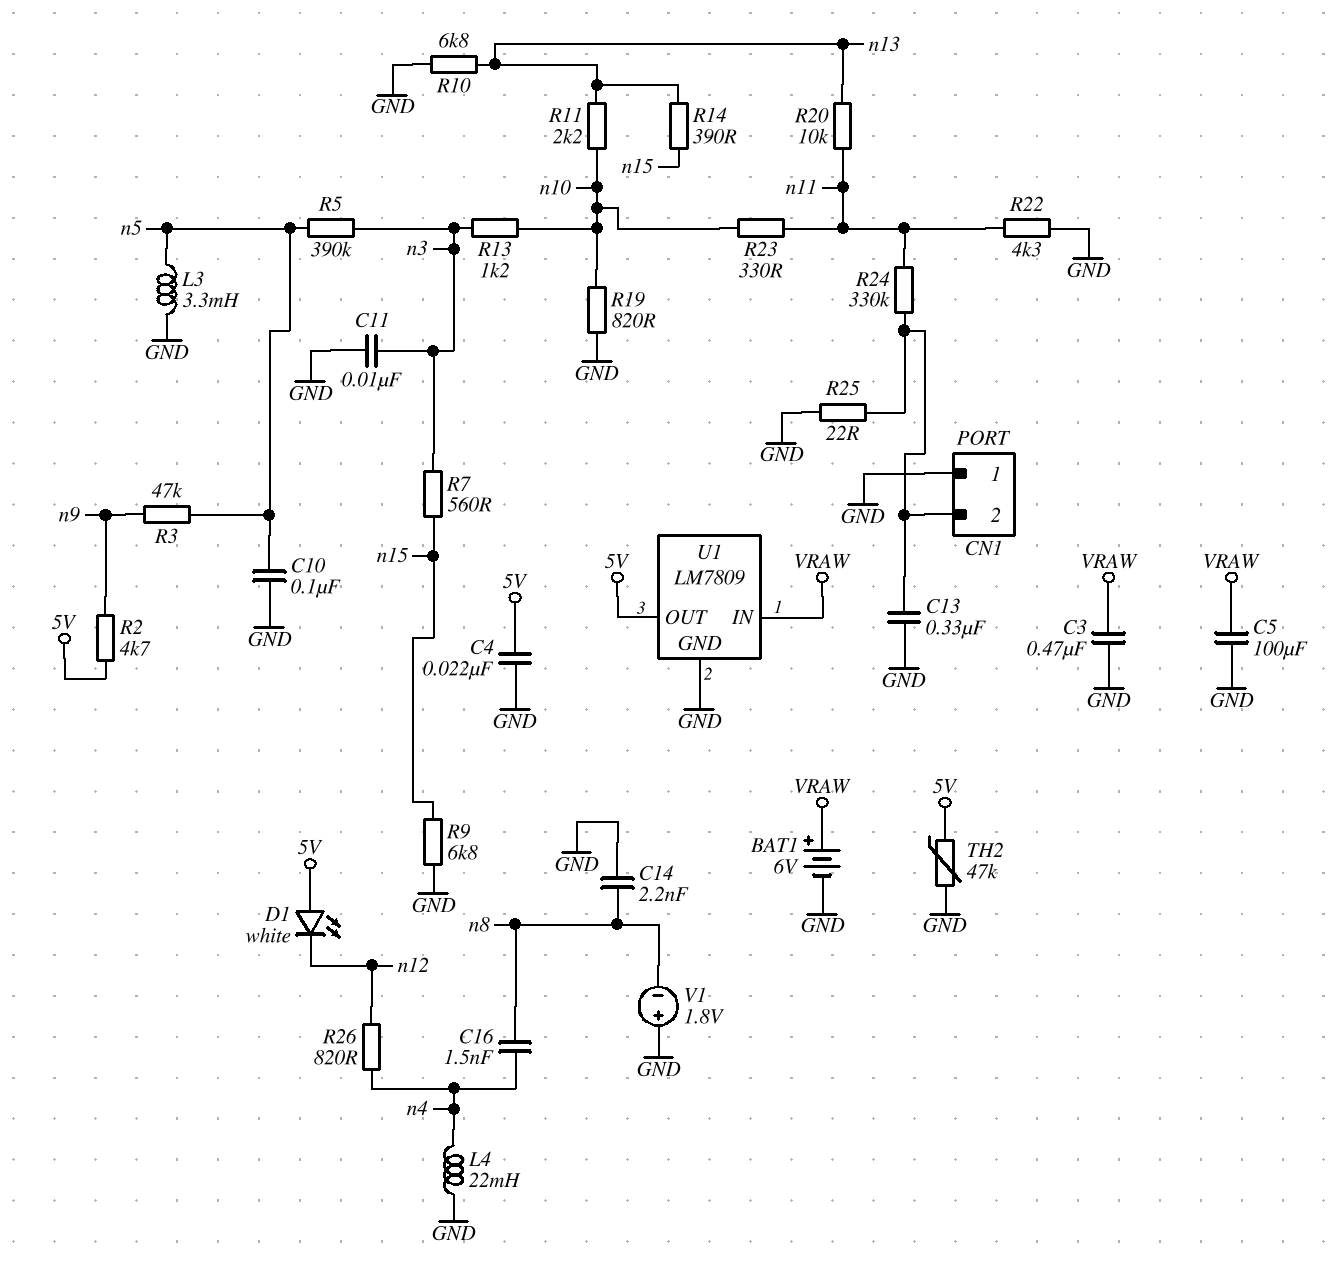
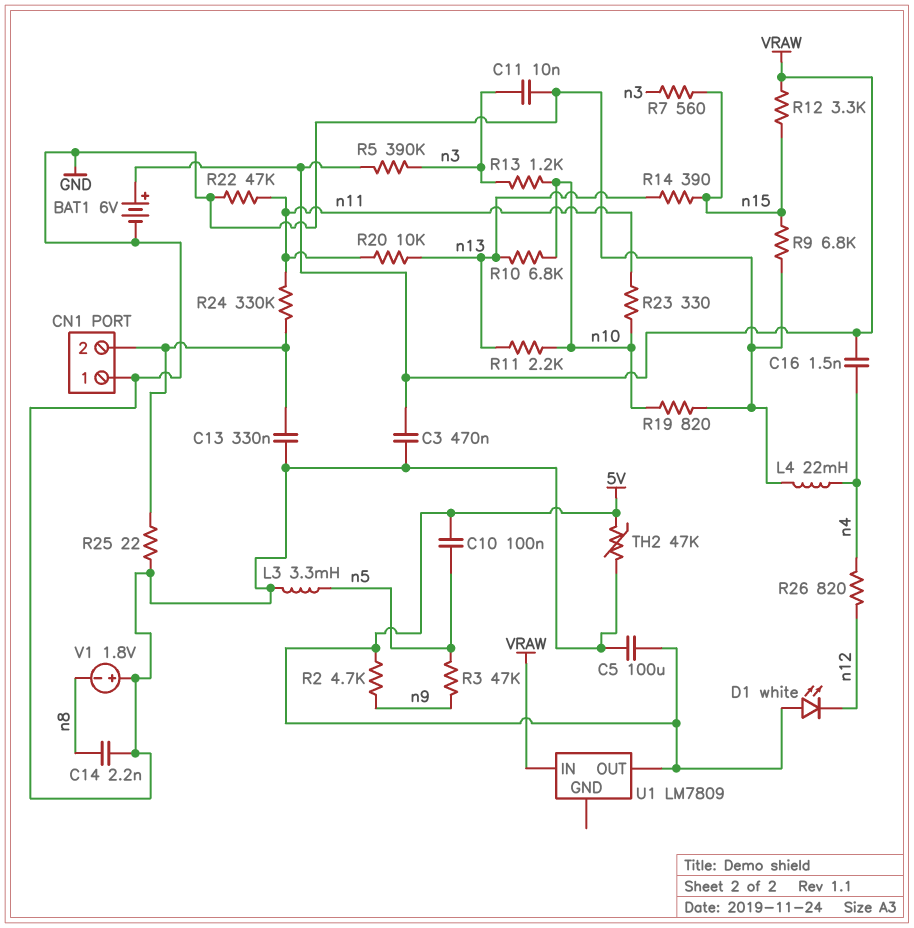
C4: 22nF (5V, GND) -> none
C5: 100uF (GND, VRAW) -> 100uF (5V, GND)
C10: 100nF (GND, n5) -> 100nF (5V, n5)
C16: 1.5nF (n4, n8) -> 1.5nF (VRAW, n4)
R5: 390k (n3, n5) -> 390k (VRAW, n3)
R10: 6.8k (GND, n13) -> 6.8k (n10, n13)
R12: none -> 3.3k (VRAW, n15)
R22: 4.3k (GND, n11) -> 47k (GND, n11)
U1 pin GND: GND -> none

